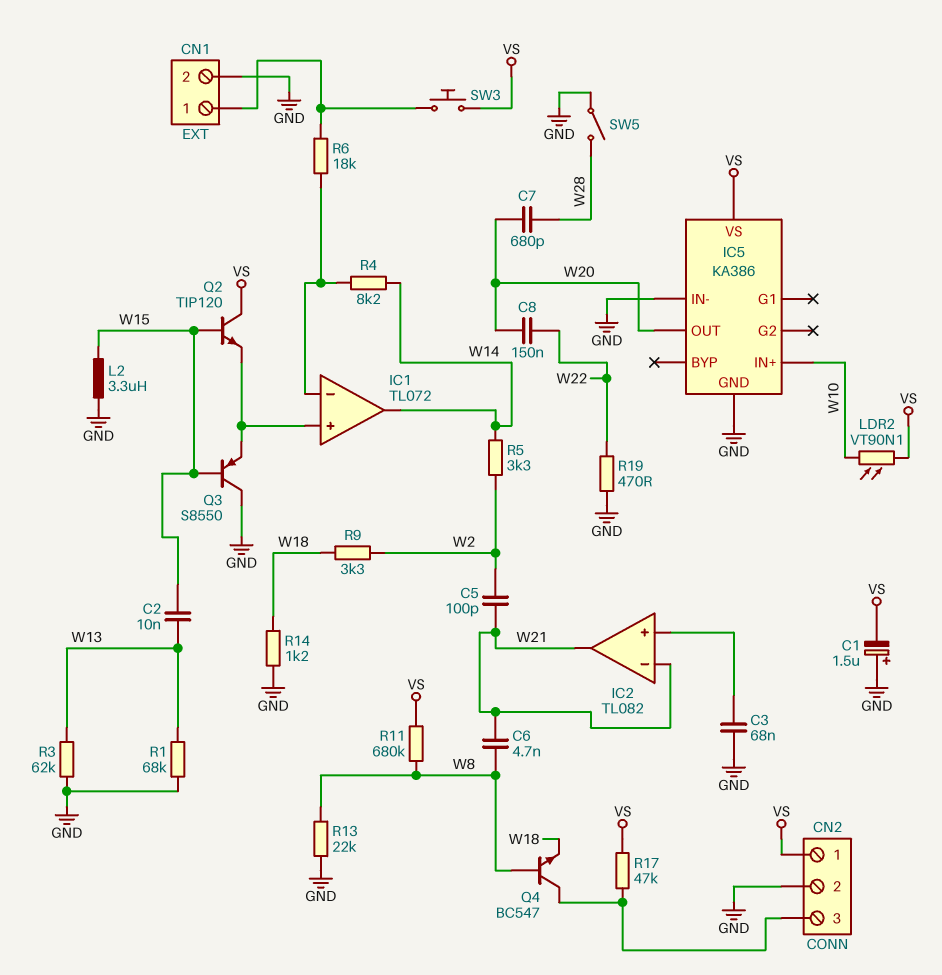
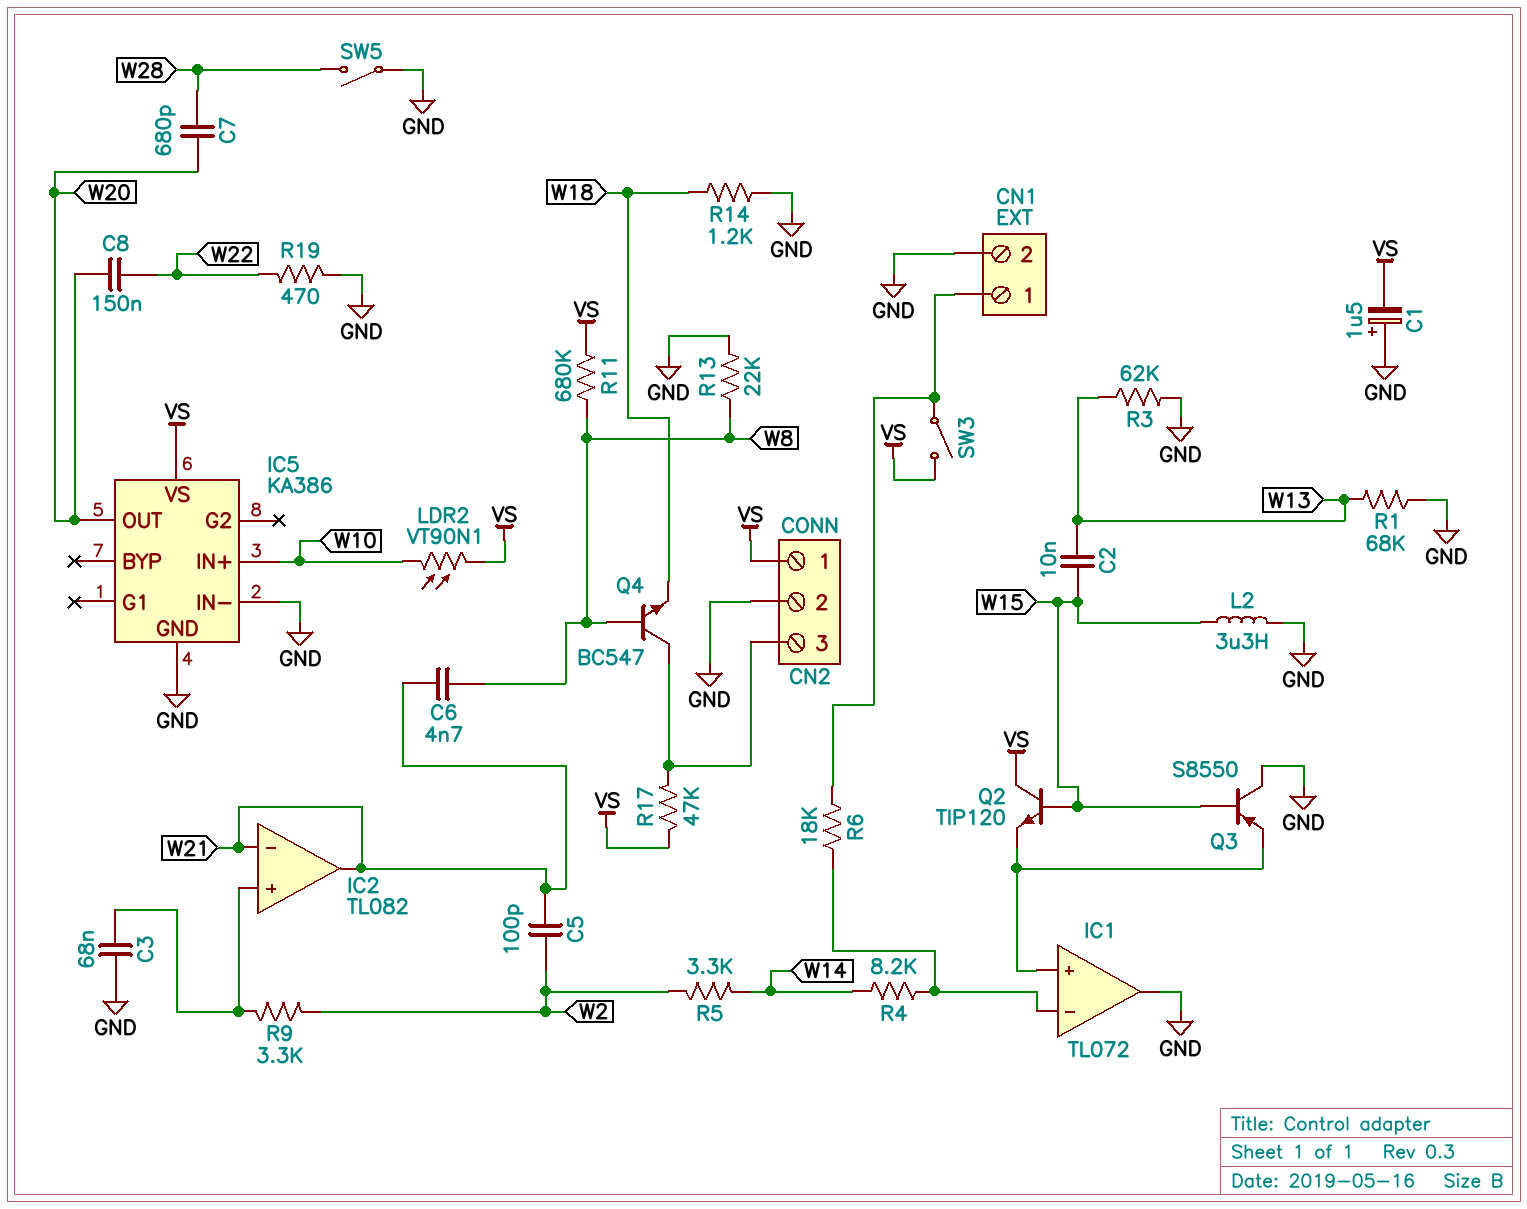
IC1 pin out: W14 -> GND
R9: 3.3k (W2, W18) -> 3.3k (IC2/in+, W2)
SW3: button (CN1/1, VS) -> switch (CN1/1, VS)

